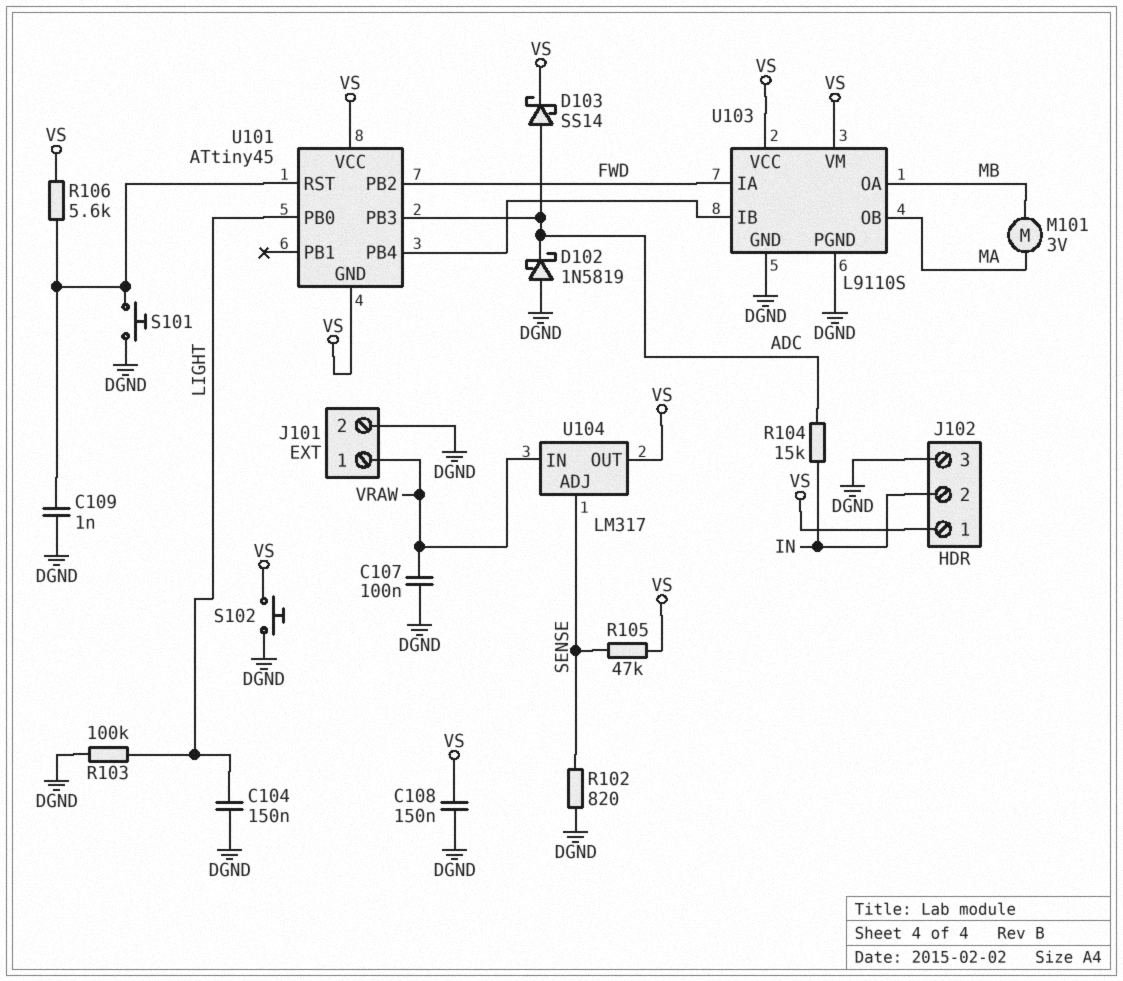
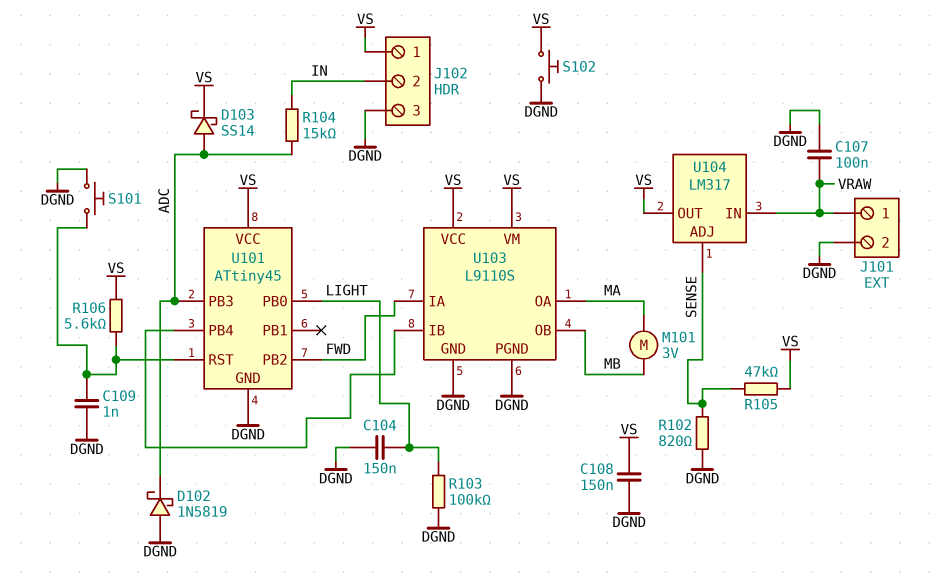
U101 pin GND: VS -> DGND
U103 pin OA: MB -> MA
U103 pin OB: MA -> MB

